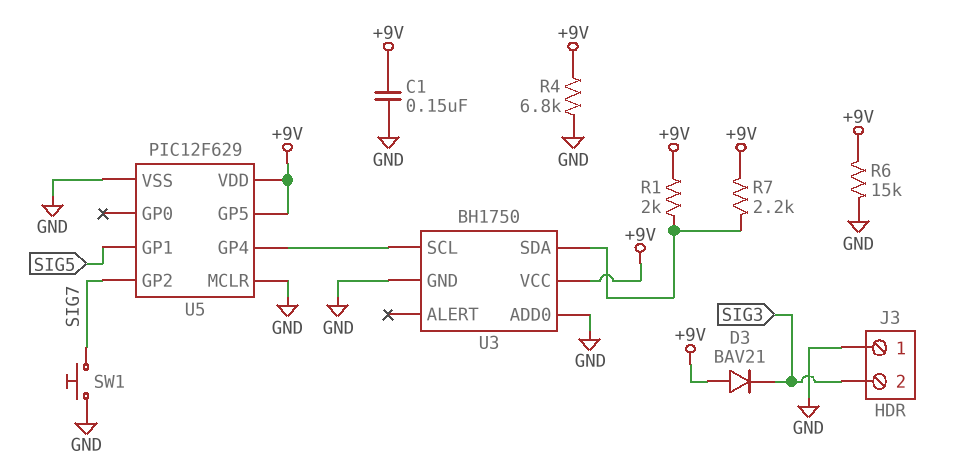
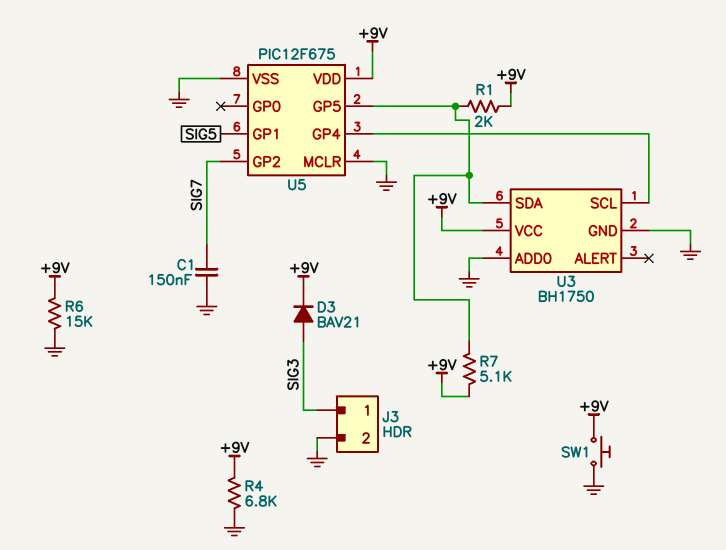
C1: 150nF (+9V, GND) -> 150nF (GND, SIG7)
D3: diode BAV21 (A +9V, K SIG3) -> diode BAV21 (A SIG3, K +9V)
J3 pin 1: GND -> SIG3
J3 pin 2: SIG3 -> GND
R7: 2.2k (+9V, U3/SDA) -> 5.1k (+9V, U3/SDA)
SW1: button (GND, SIG7) -> button (+9V, GND)
U5: PIC12F629 -> PIC12F675
U5 pin GP5: +9V -> U3/SDA

